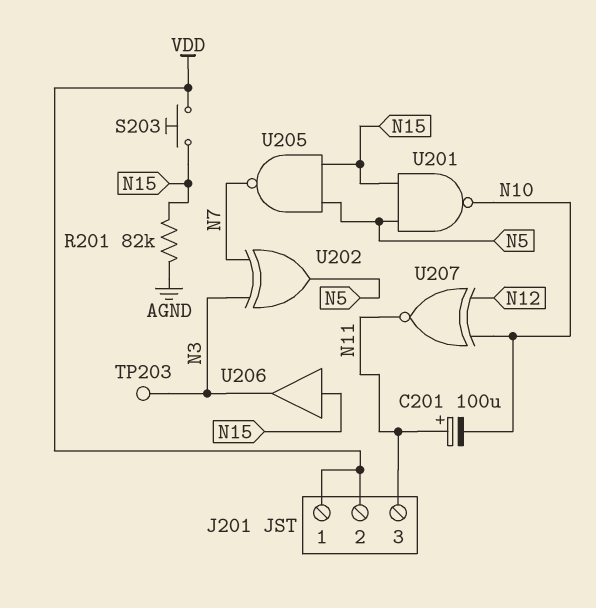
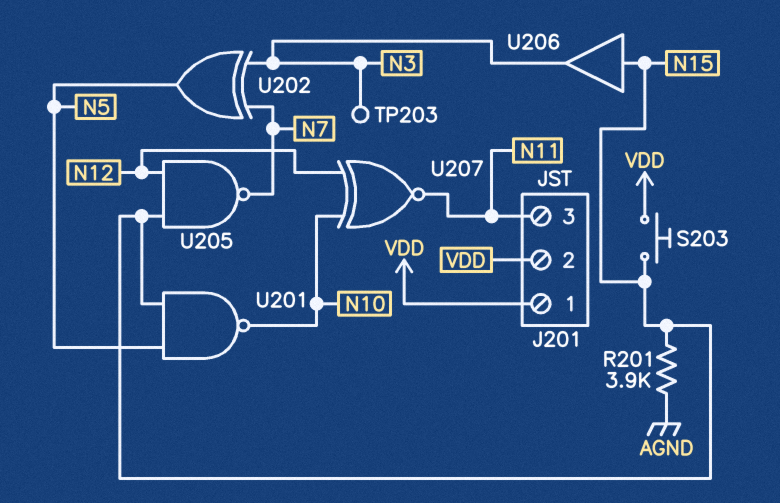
C201: 100uF (plus N11, minus N10) -> none
R201: 82k (AGND, N15) -> 3.9k (AGND, N15)
U205: NAND (in N5, in N15, out N7) -> NAND (in N12, in N15, out N7)

